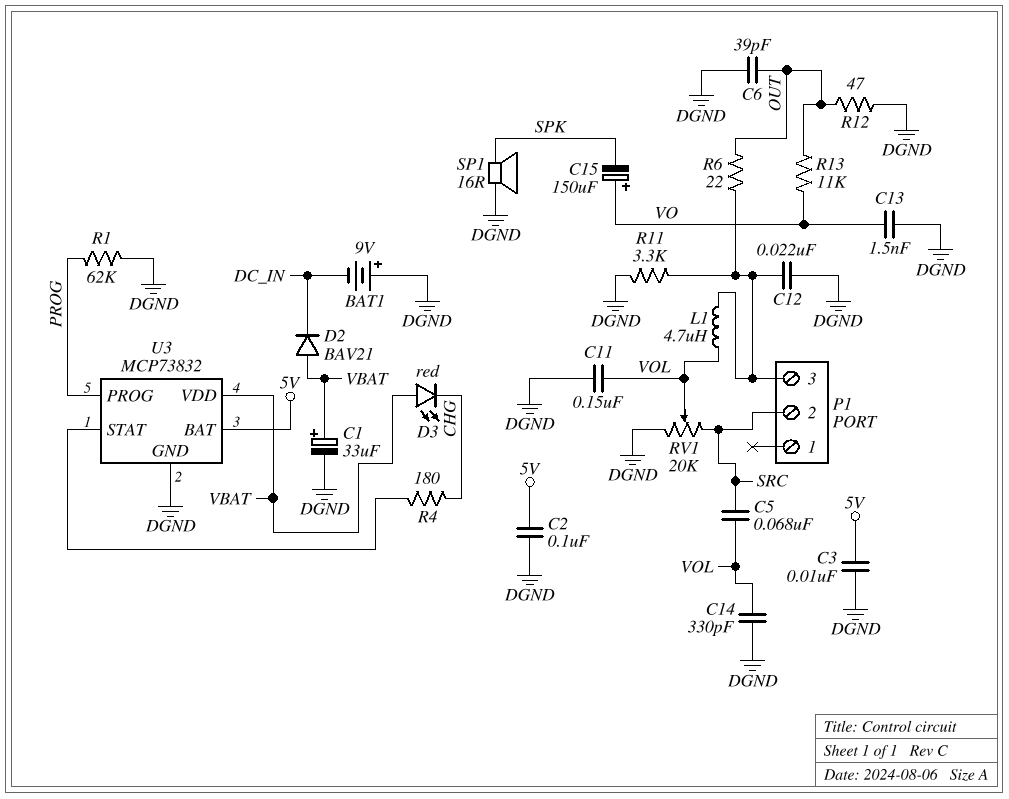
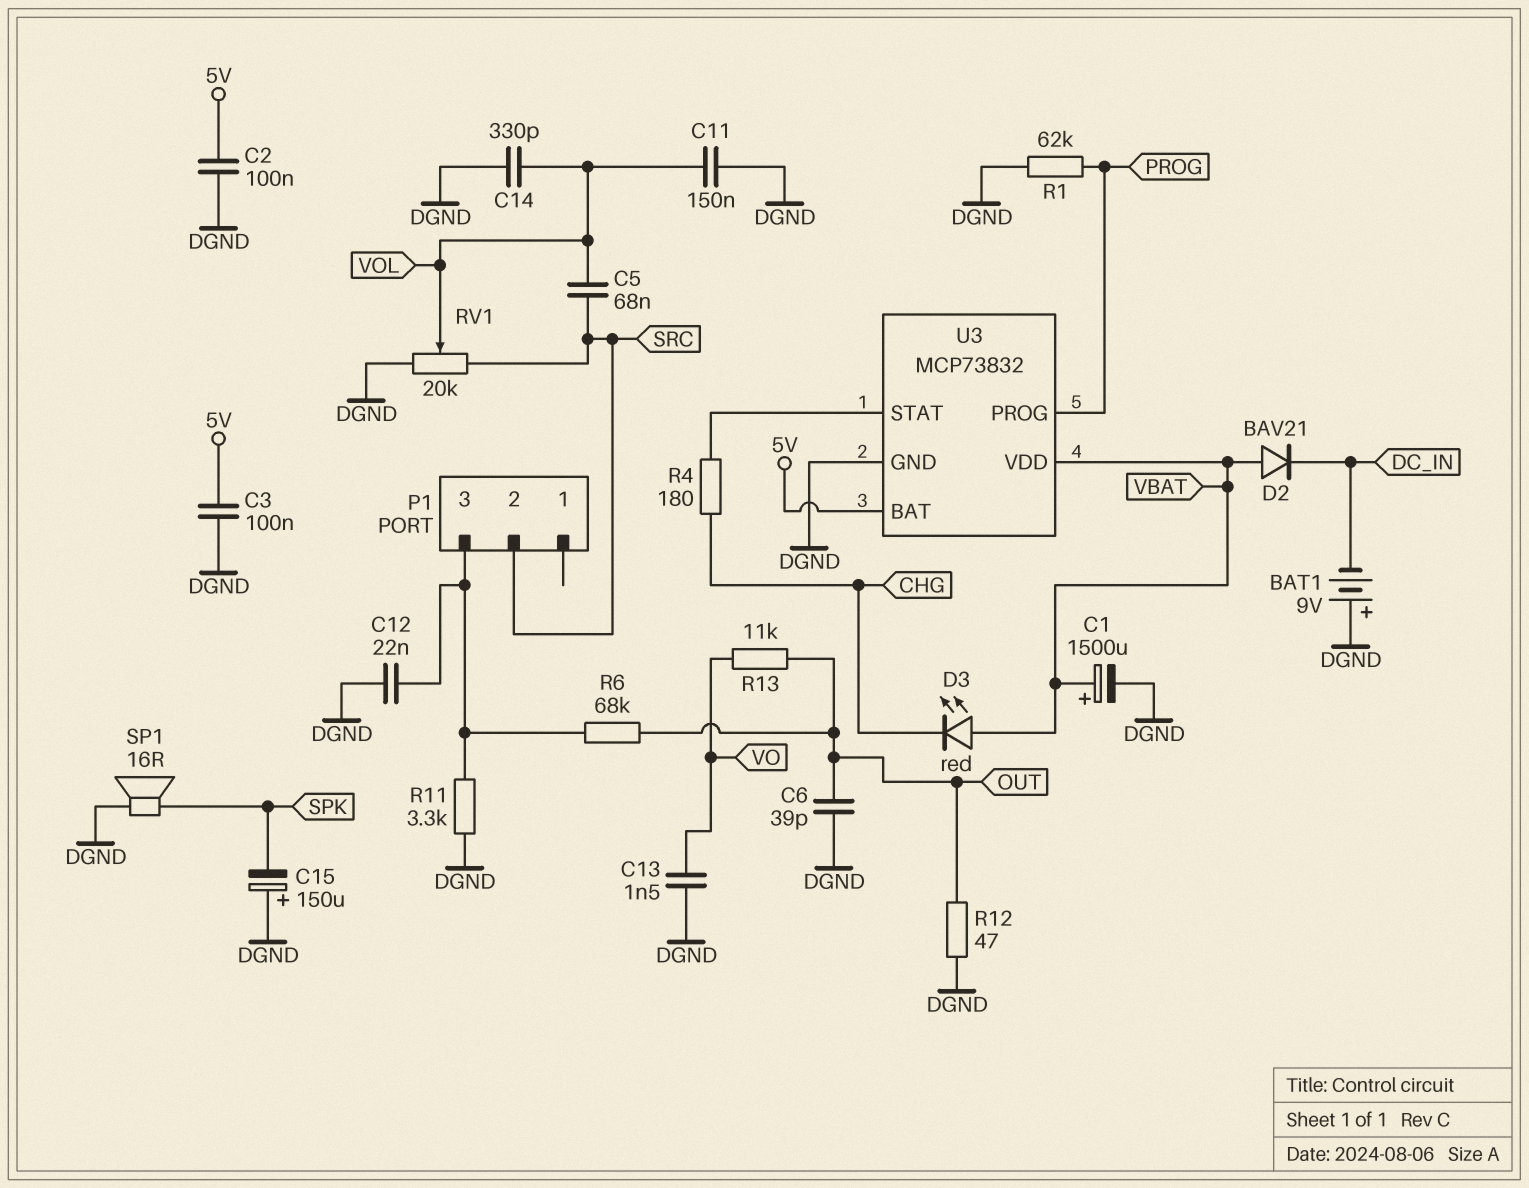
C1: 33uF (plus VBAT, minus DGND) -> 1500uF (plus VBAT, minus DGND)
C3: 10nF (5V, DGND) -> 100nF (5V, DGND)
C15: 150uF (plus VO, minus SPK) -> 150uF (plus DGND, minus SPK)
L1: 4.7uH (P1/3, VOL) -> none
R6: 22 (OUT, P1/3) -> 68k (OUT, P1/3)

